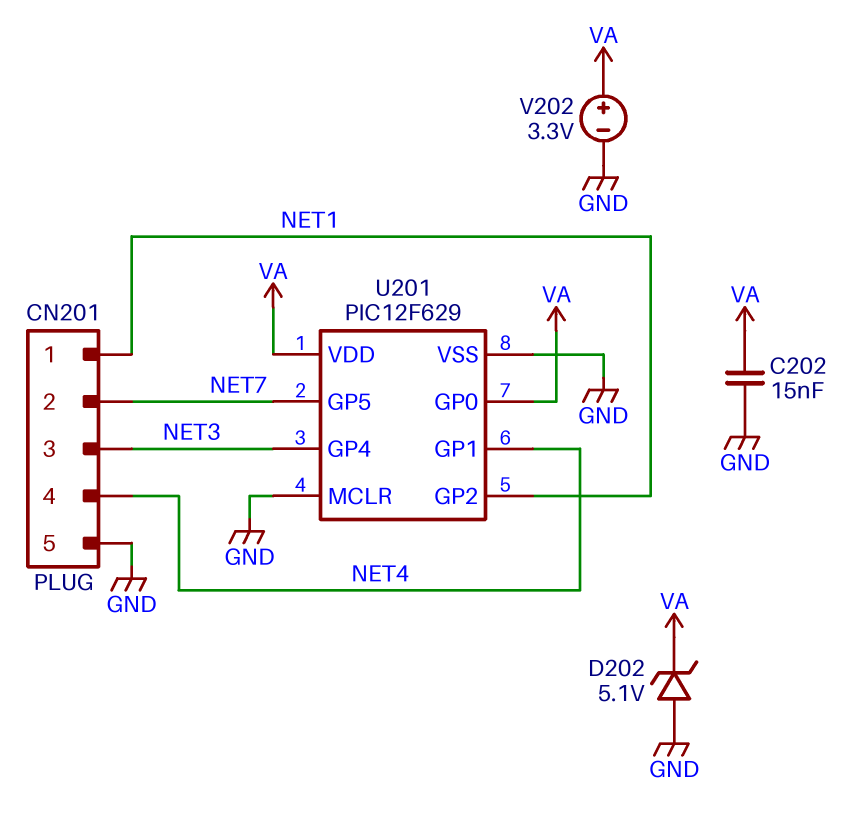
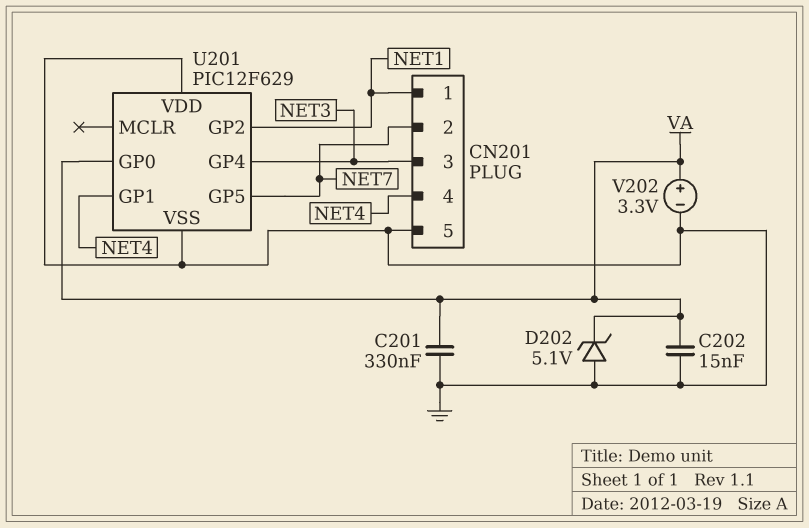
C201: none -> 330nF (GND, VA)
U201 pin MCLR: GND -> none
U201 pin VDD: VA -> GND

